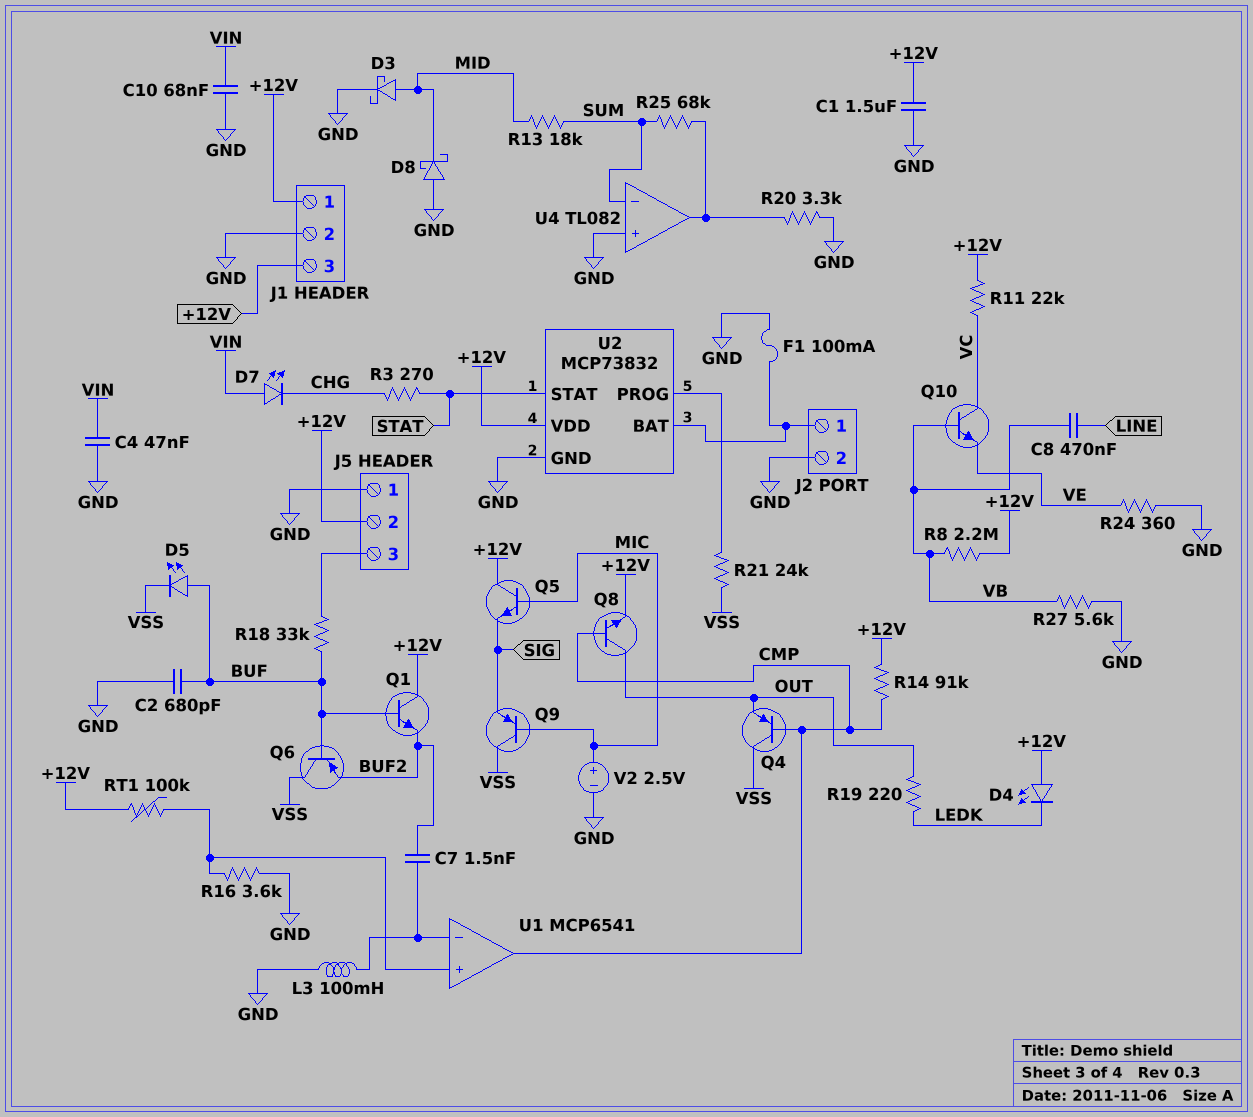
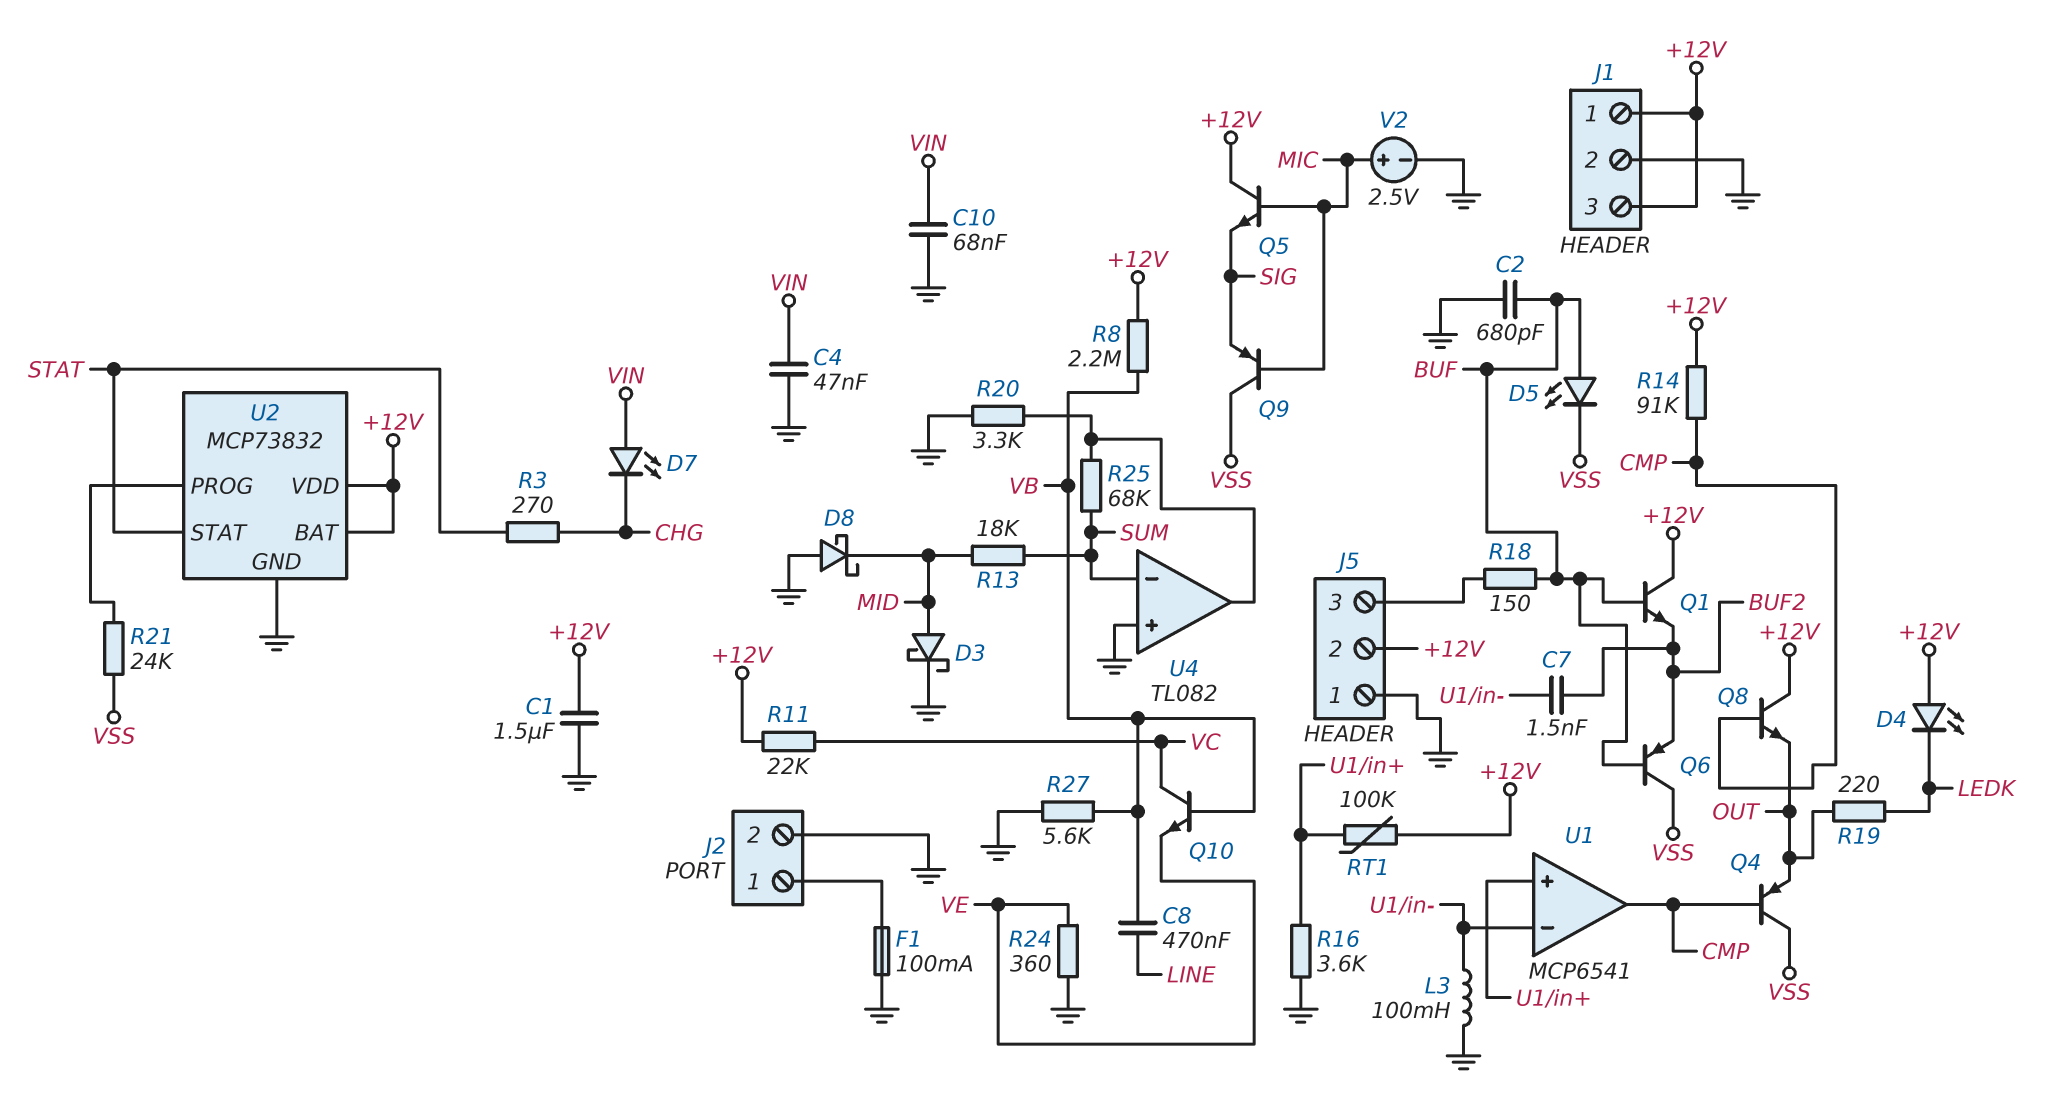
Q8: NPN (B CMP, C OUT, E +12V) -> NPN (B CMP, C +12V, E OUT)
R18: 33k (BUF, J5/3) -> 150 (BUF, J5/3)
U2 pin BAT: J2/1 -> +12V

